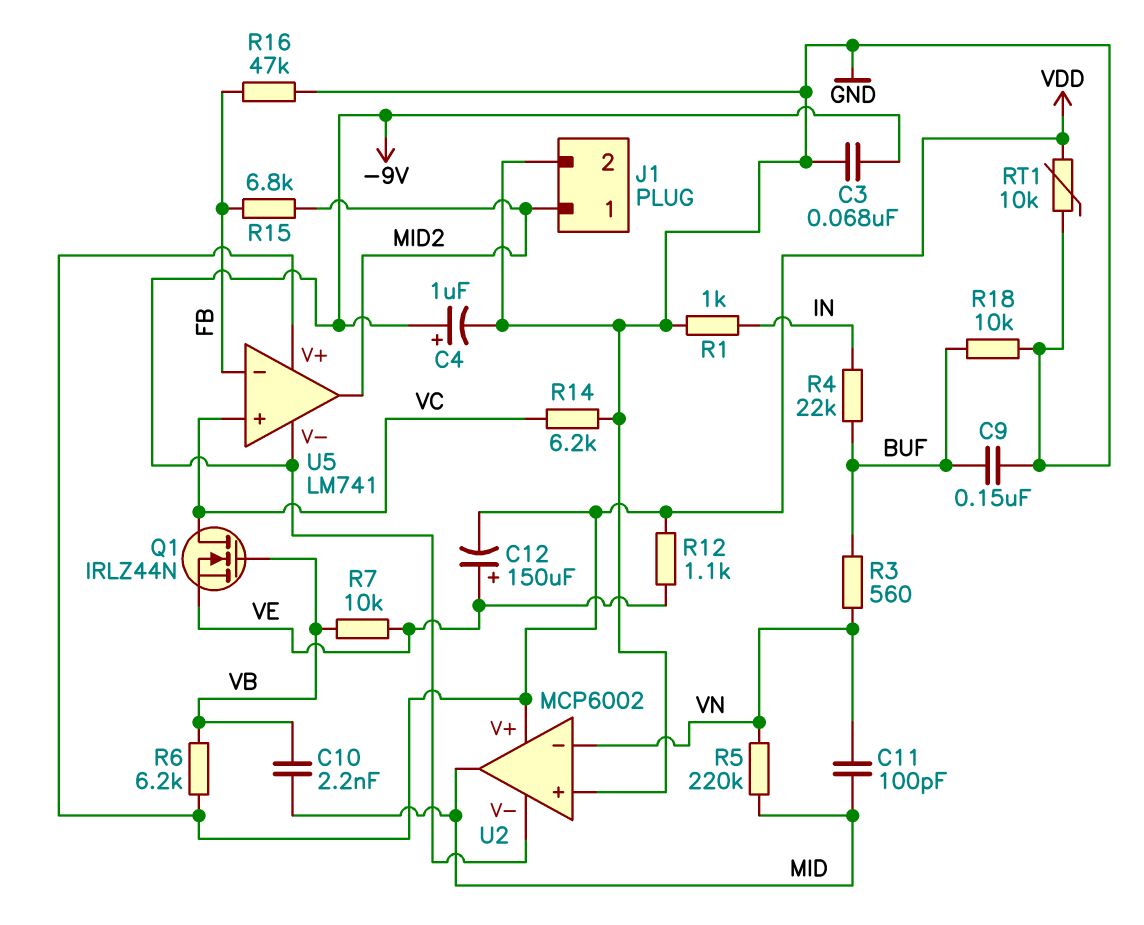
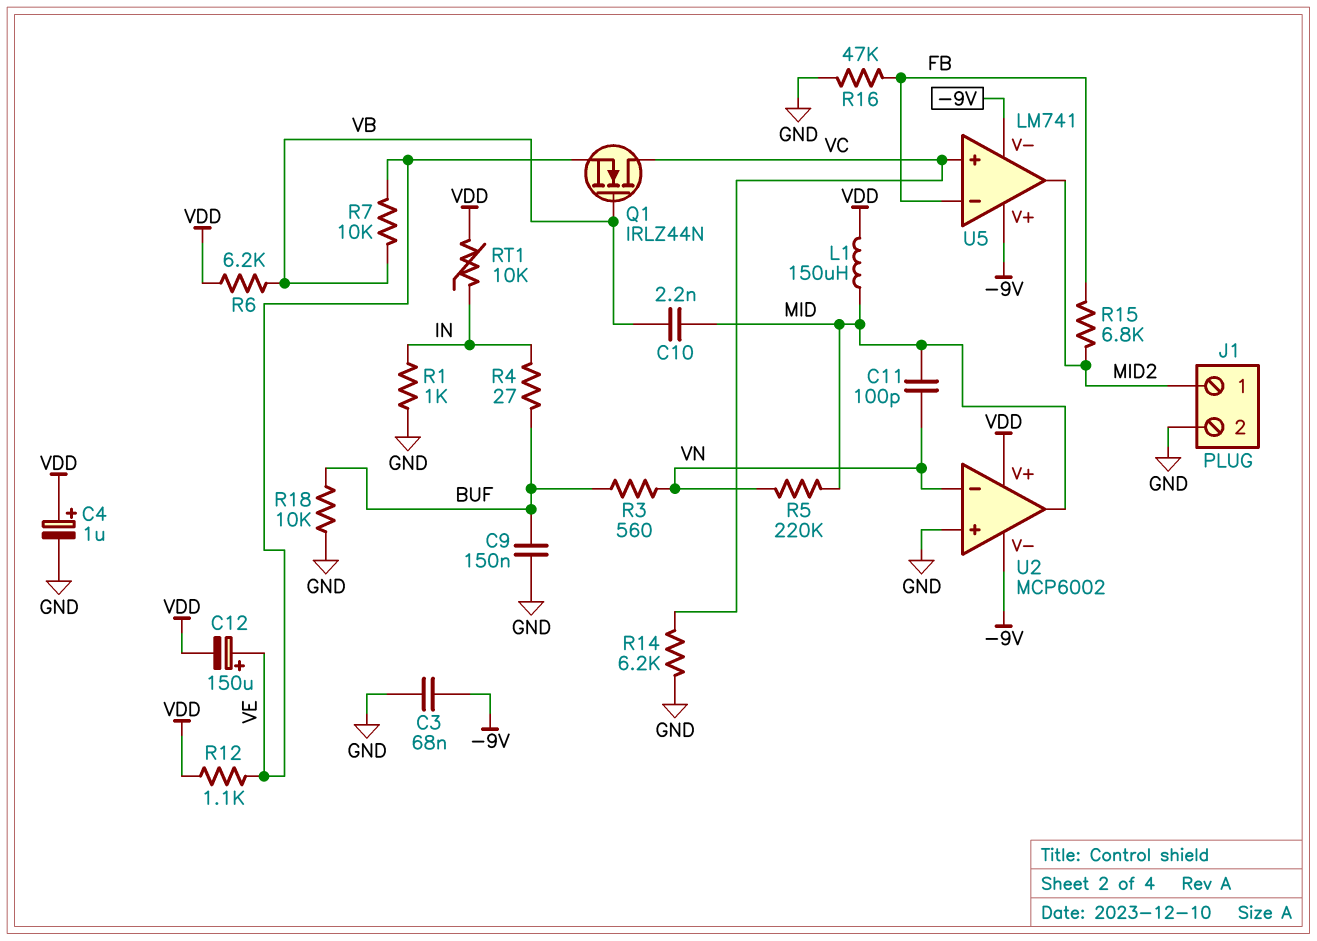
C4: 1uF (plus -9V, minus GND) -> 1uF (plus VDD, minus GND)
L1: none -> 150uH (MID, VDD)
R4: 22k (BUF, IN) -> 27 (BUF, IN)
RT1: 10k (GND, VDD) -> 10k (IN, VDD)
U5 pin V+: VDD -> -9V

